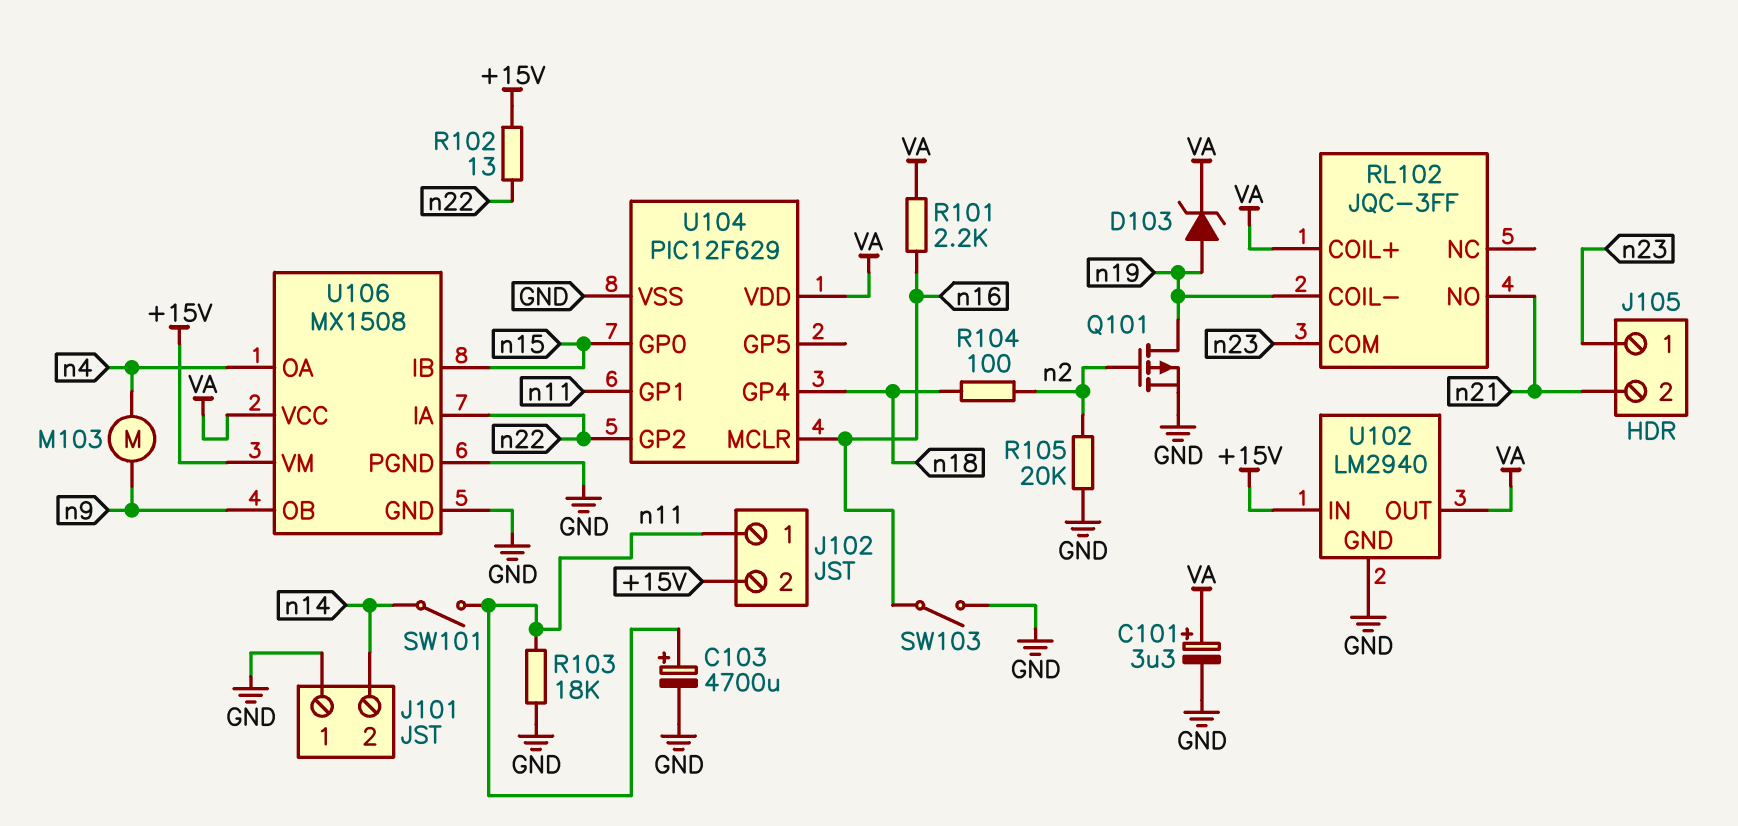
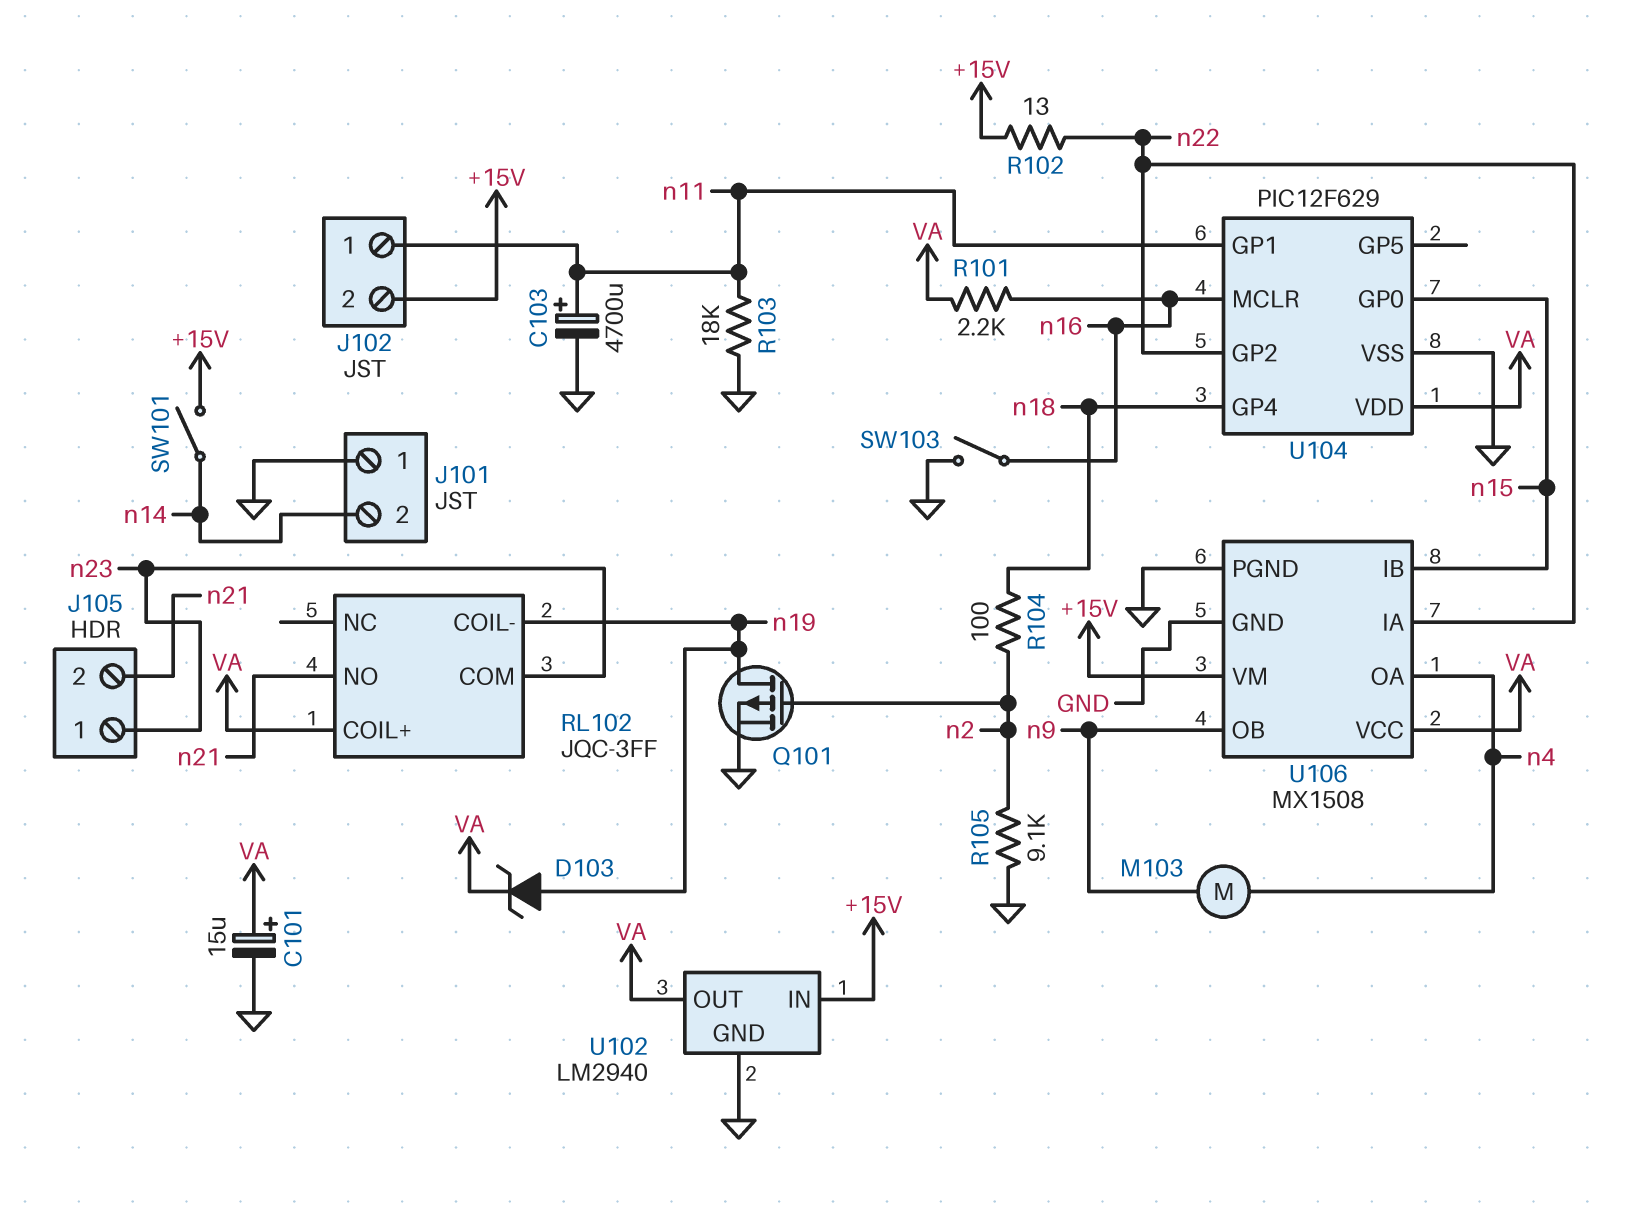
C101: 3.3uF (plus VA, minus GND) -> 15uF (plus VA, minus GND)
R105: 20k (GND, n2) -> 9.1k (GND, n2)
SW101: switch (n11, n14) -> switch (+15V, n14)

